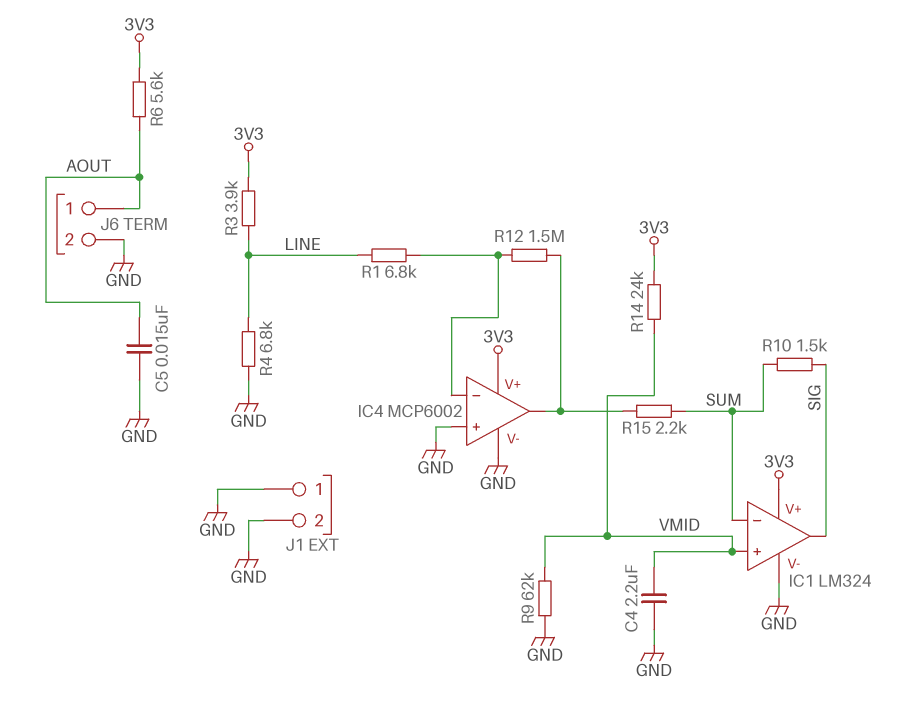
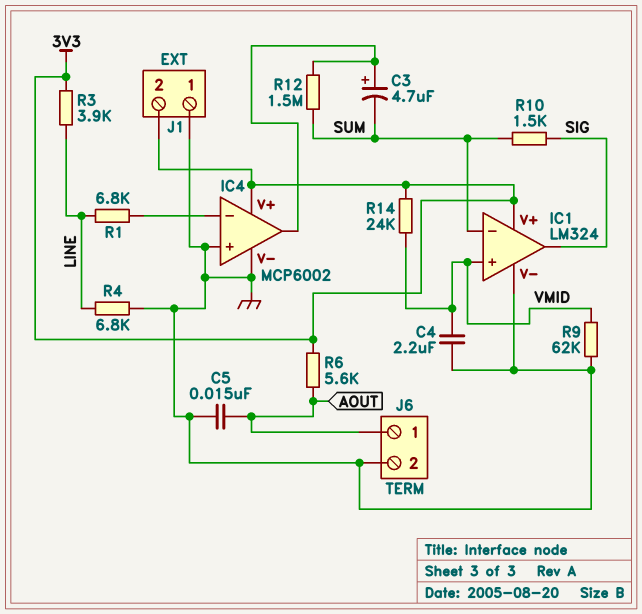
C3: none -> 4.7uF (plus IC4/out, minus SUM)
J1 pin 2: GND -> 3V3
R12: 1.5M (IC4/in-, IC4/out) -> 1.5M (IC4/out, SUM)
R15: 2.2k (IC4/out, SUM) -> none

